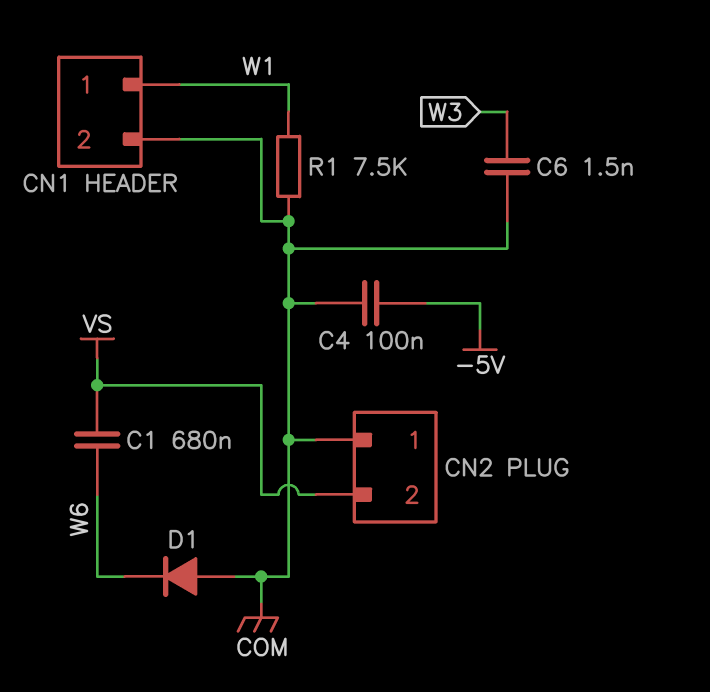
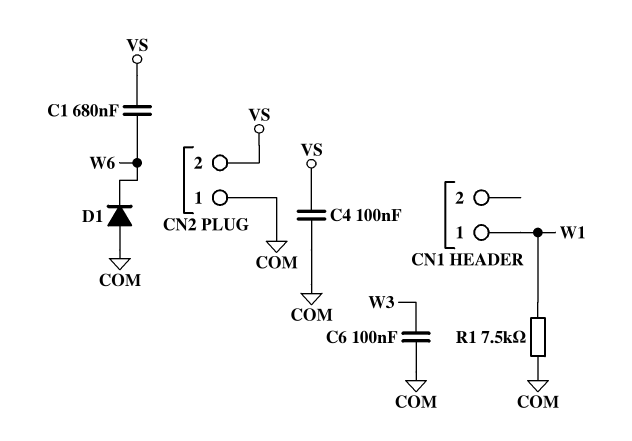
C4: 100nF (-5V, COM) -> 100nF (COM, VS)
C6: 1.5nF (COM, W3) -> 100nF (COM, W3)
CN1 pin 2: COM -> none

